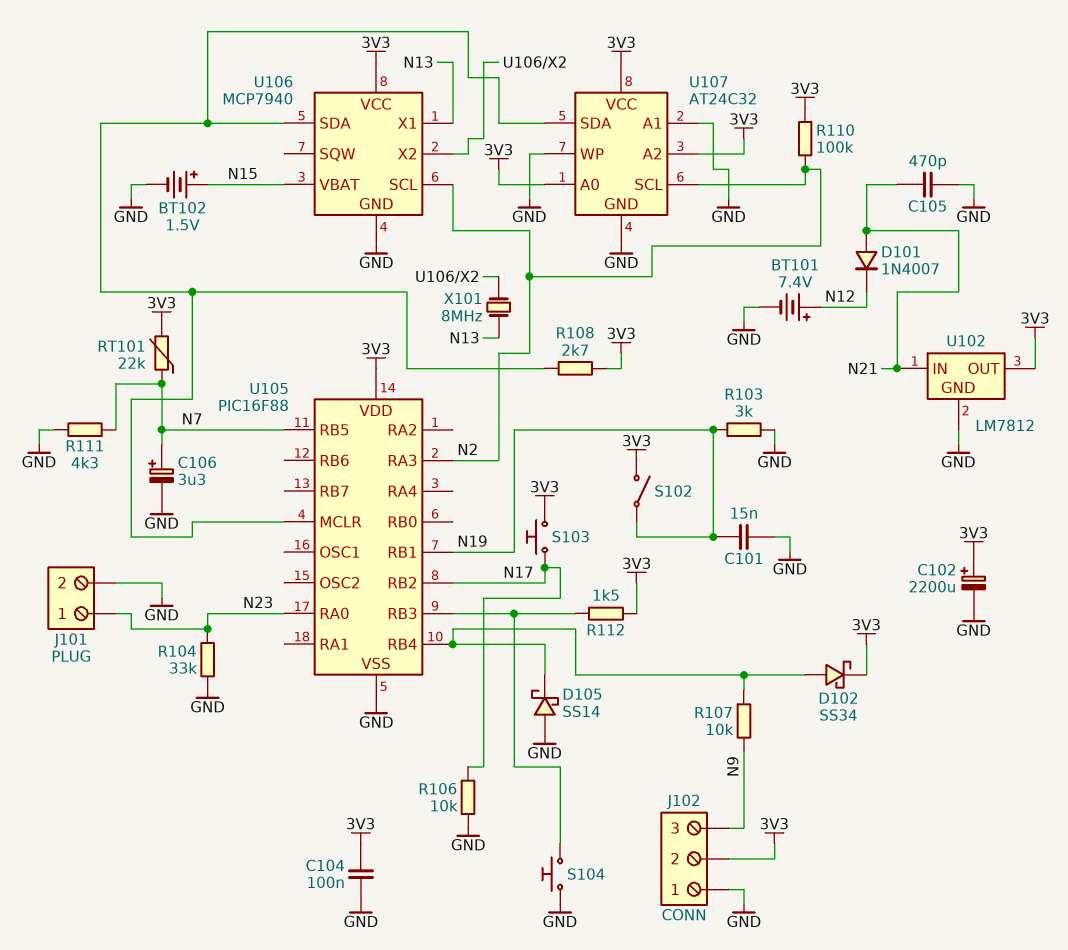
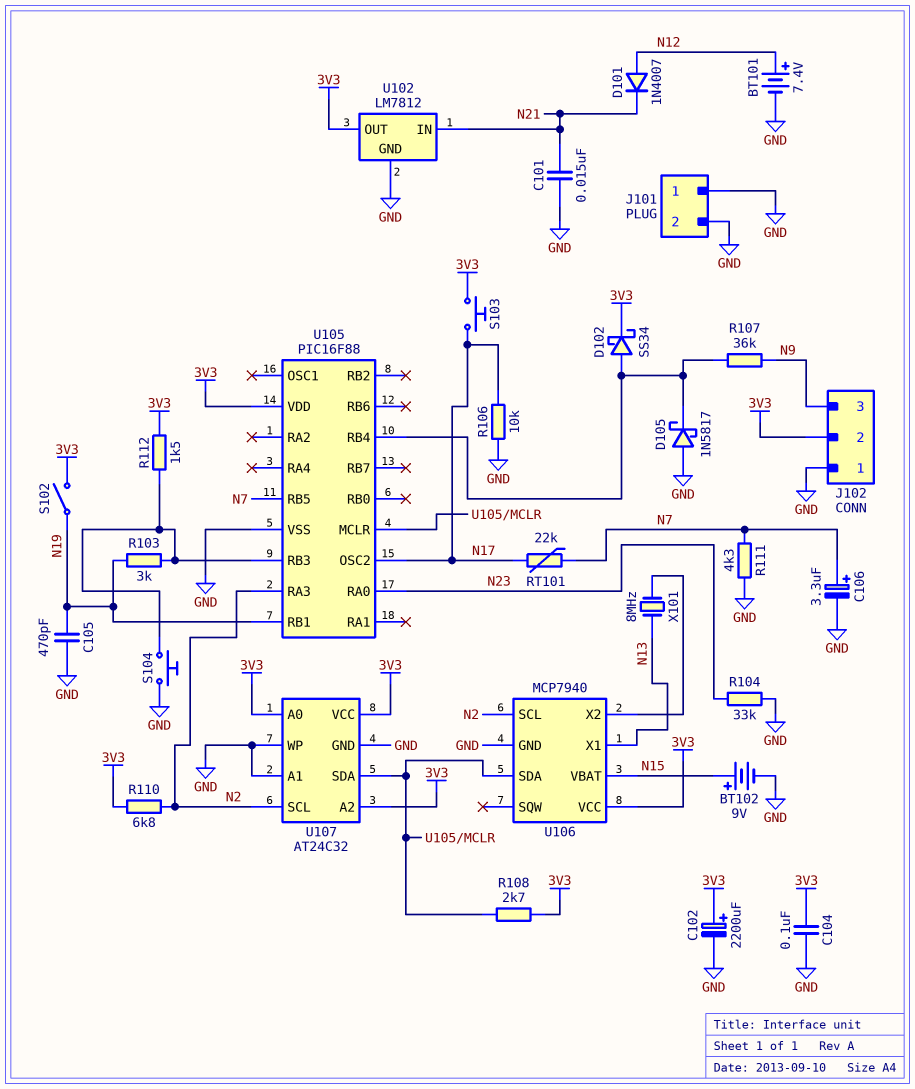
BT102: 1.5V (plus N15, minus GND) -> 9V (plus N15, minus GND)
C101: 15nF (GND, N19) -> 15nF (GND, N21)
C105: 470pF (GND, N21) -> 470pF (GND, N19)
D101: diode 1N4007 (A N21, K N12) -> diode 1N4007 (A N12, K N21)
D105: schottky SS14 (A GND, K U105/RB4) -> schottky 1N5817 (A GND, K U105/RB4)
J101 pin 1: N23 -> GND
R103: 3k (GND, N19) -> 3k (N19, U105/RB3)
R107: 10k (N9, U105/RB4) -> 36k (N9, U105/RB4)
R110: 100k (3V3, N2) -> 6.8k (3V3, N2)
RT101: 22k (3V3, N7) -> 22k (N7, N17)
U105 pin OSC2: none -> N17
U105 pin RB2: N17 -> none

